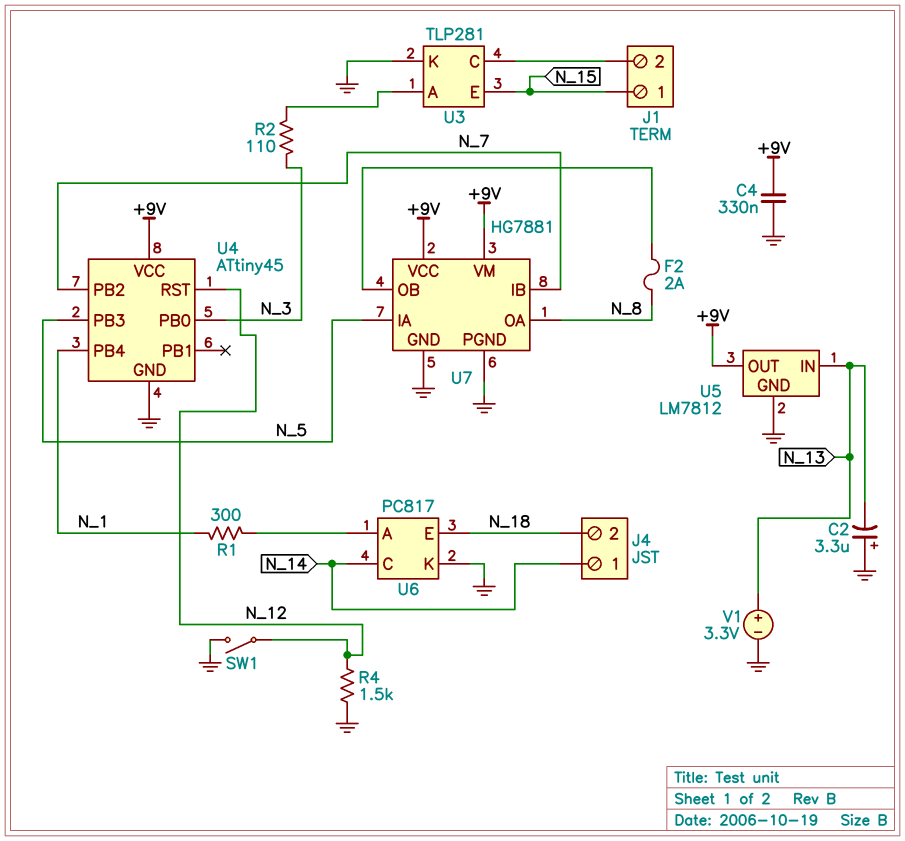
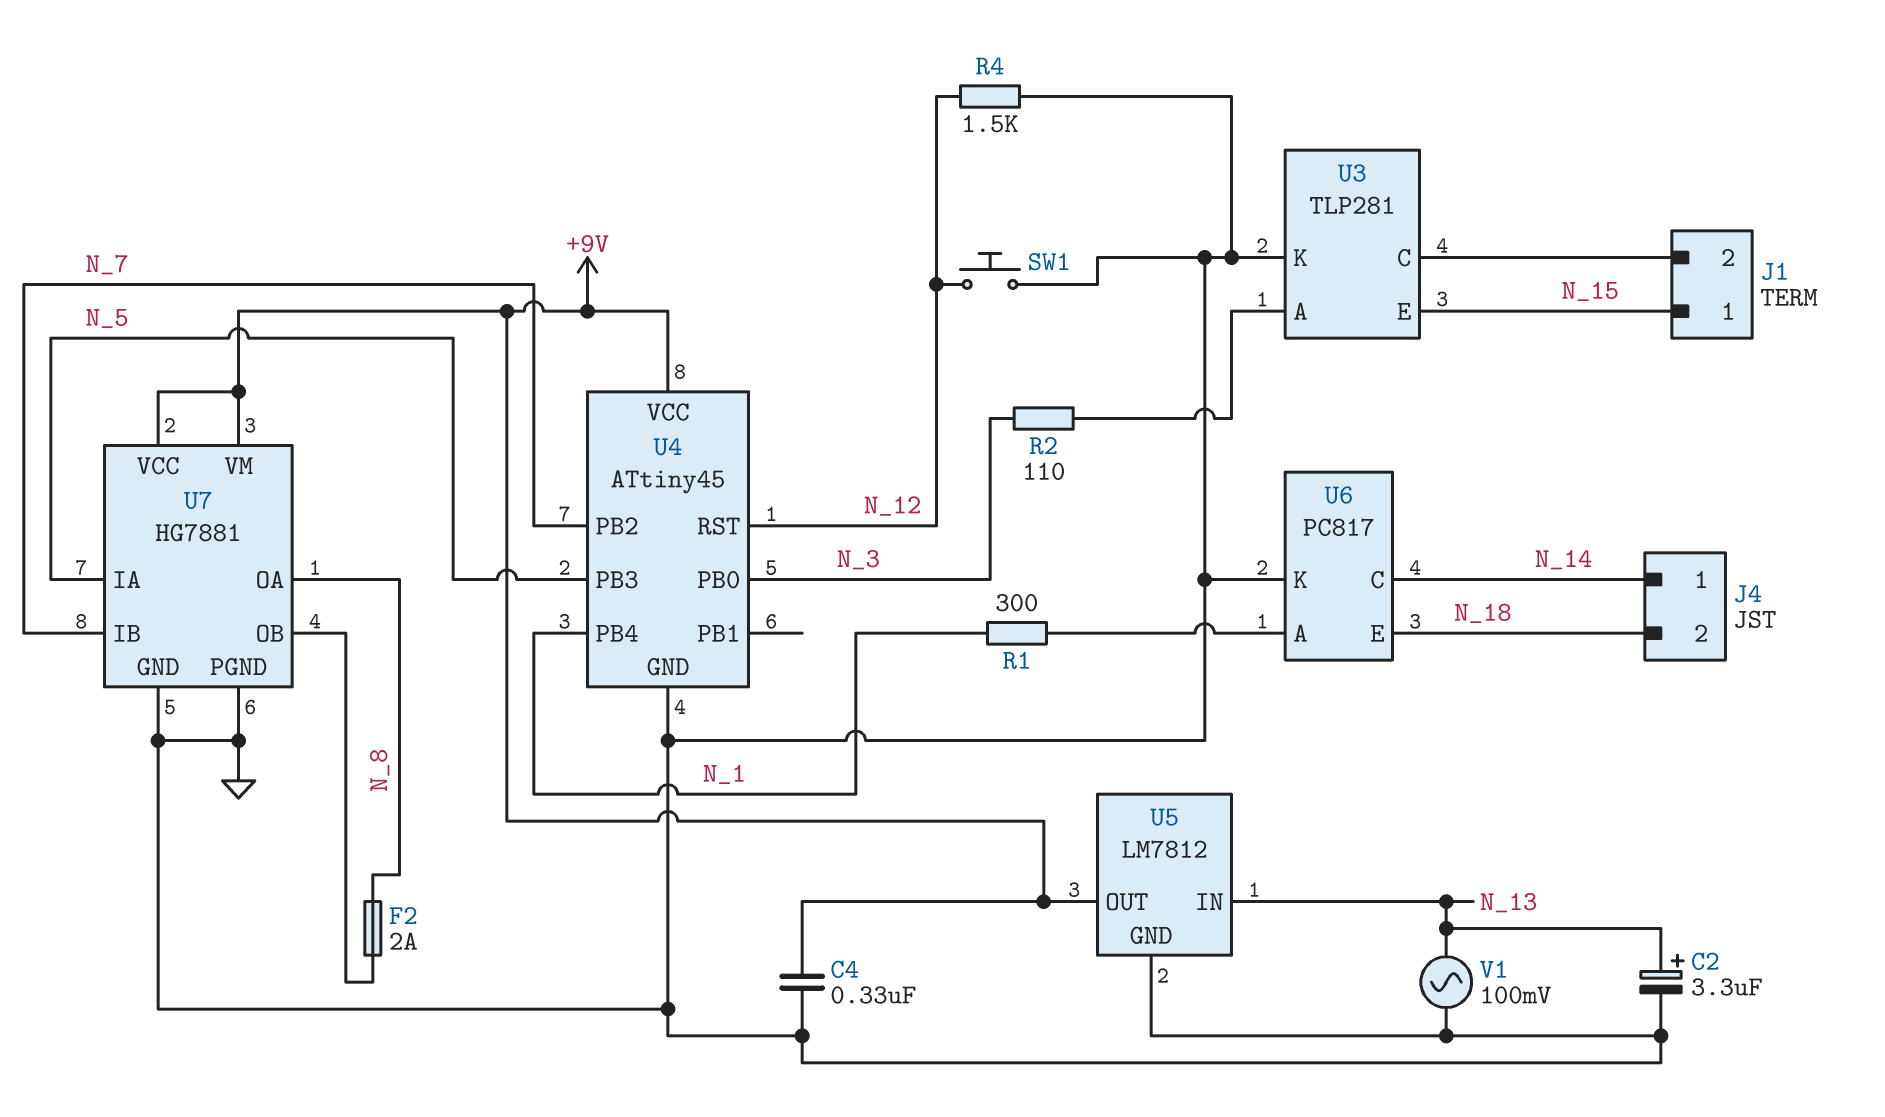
C2: 3.3uF (plus GND, minus N_13) -> 3.3uF (plus N_13, minus GND)
SW1: switch (GND, N_12) -> button (GND, N_12)
V1: 3.3V (plus N_13, minus GND) -> AC 100mV (GND, N_13)

